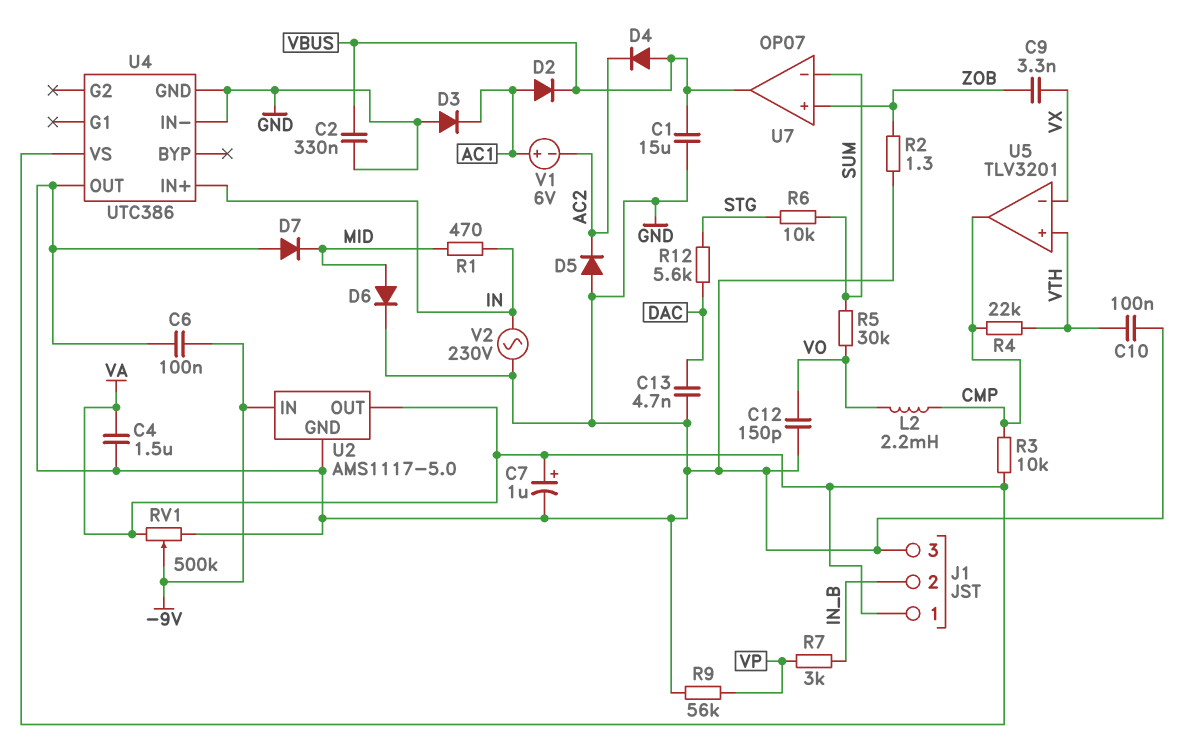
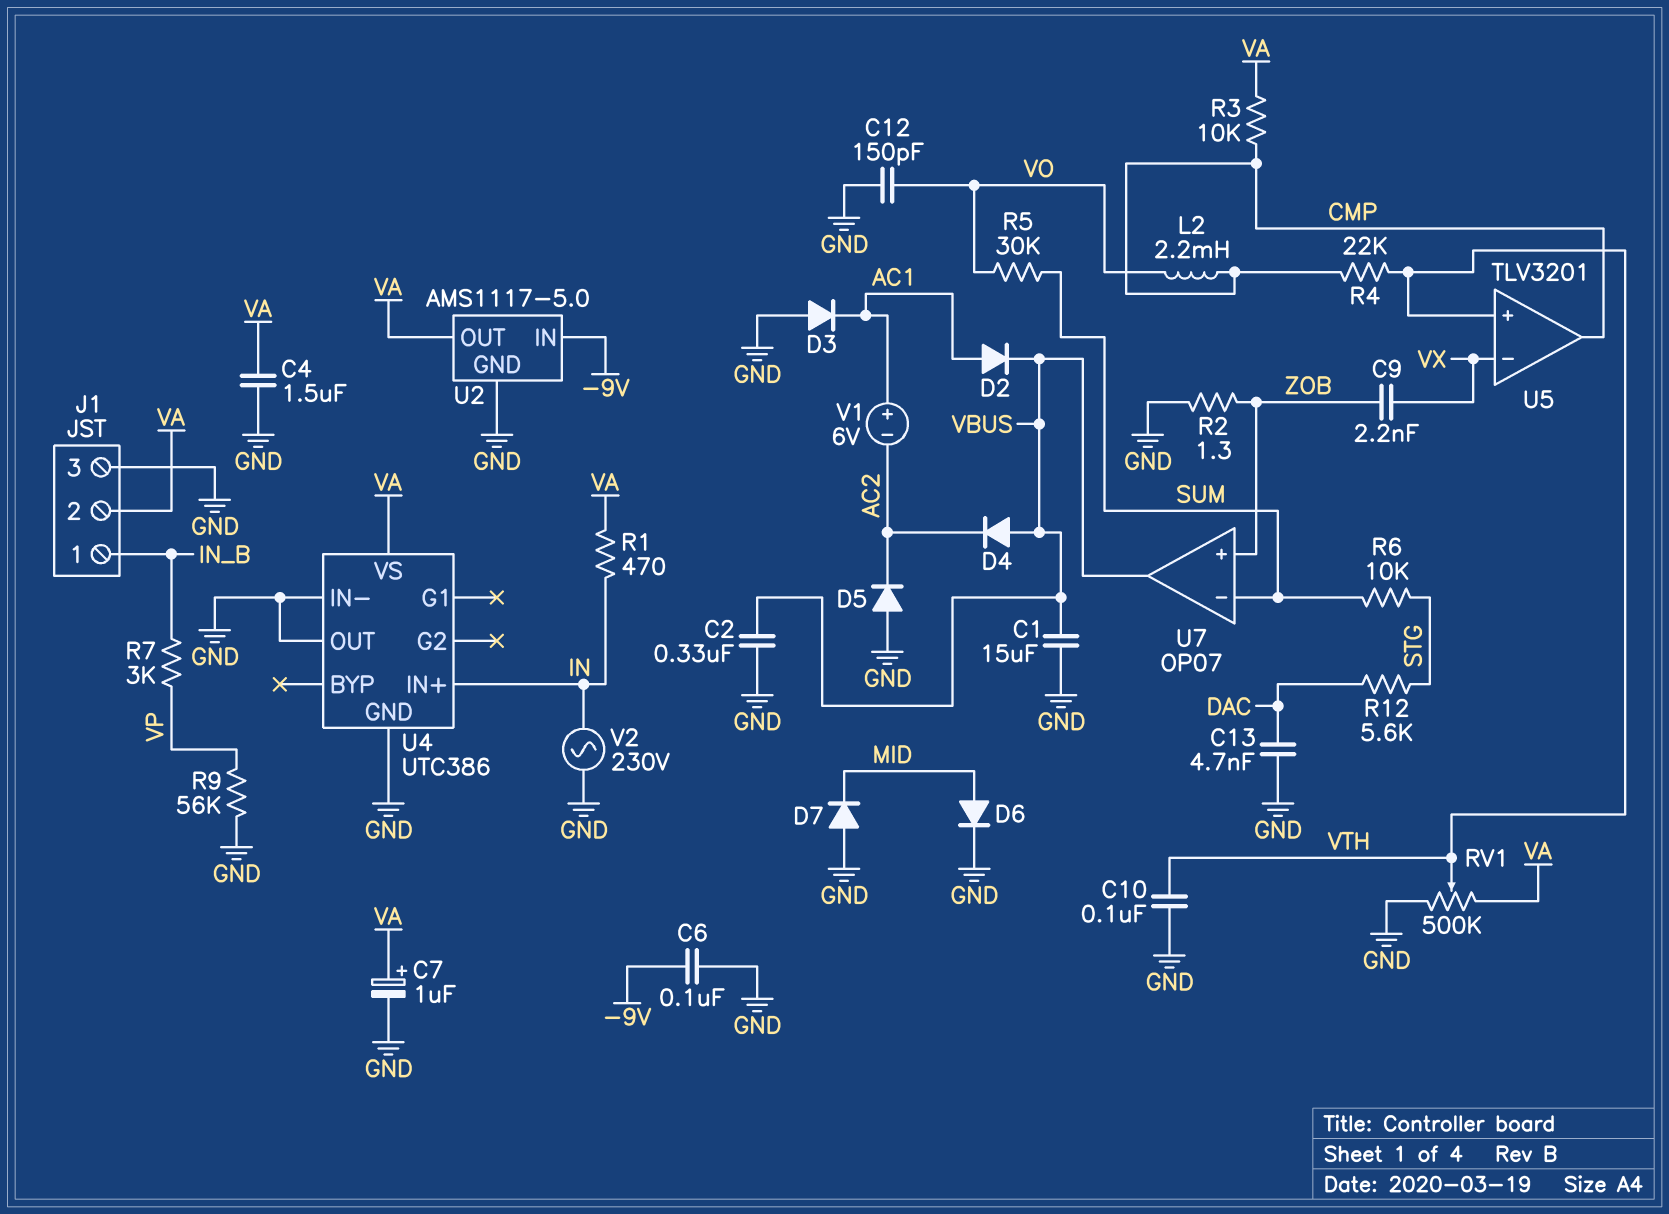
C9: 3.3nF (VX, ZOB) -> 2.2nF (VX, ZOB)
J1 pin 1: VA -> IN_B
J1 pin 2: IN_B -> VA
R1: 470 (IN, MID) -> 470 (IN, VA)
RV1: 500k (GND, VA, wiper -9V) -> 500k (GND, VA, wiper VTH)

